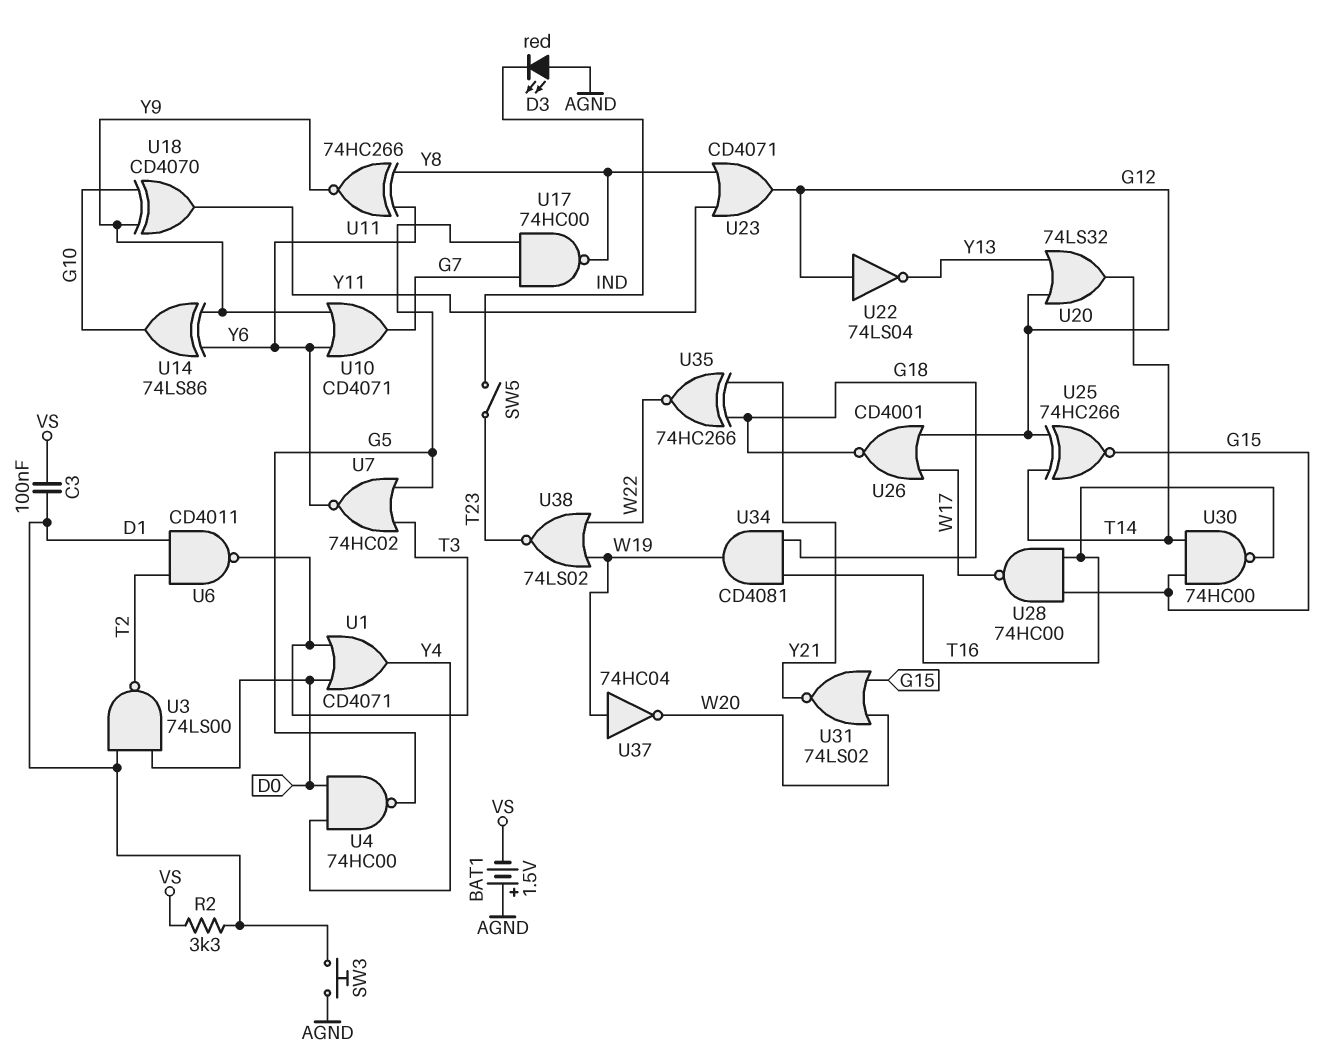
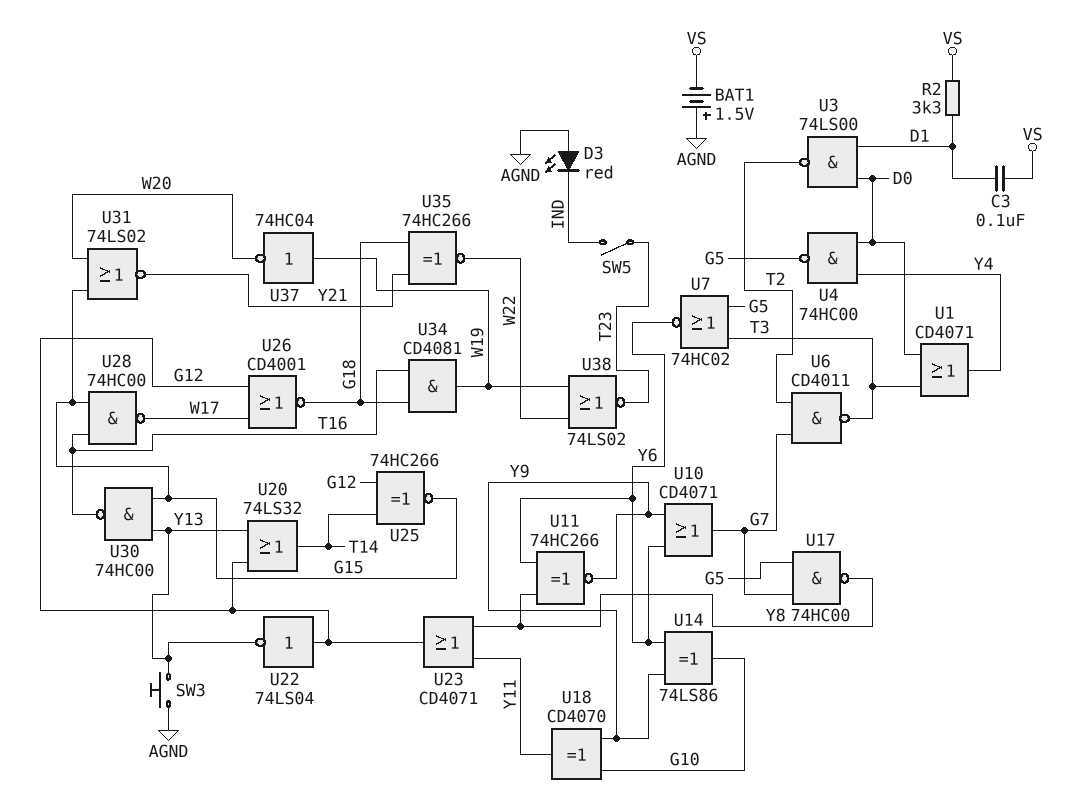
SW3: button (AGND, D1) -> button (AGND, Y13)
U6: NAND CD4011 (in D1, in T2, out T3) -> NAND CD4011 (in G7, in T2, out T3)
U30: NAND 74HC00 (in G15, in T14, out T16) -> NAND 74HC00 (in G15, in Y13, out T16)

